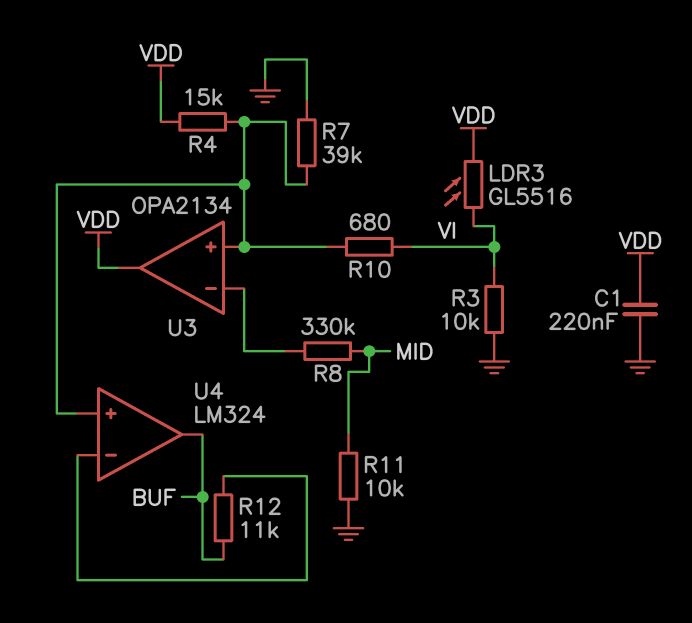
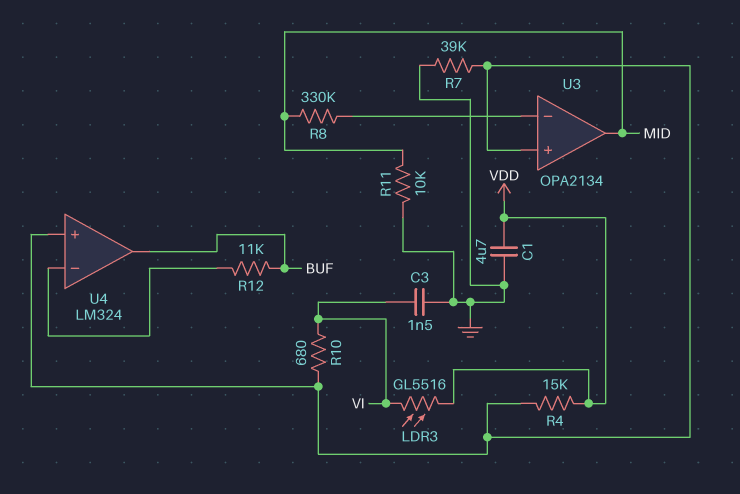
C1: 220nF (GND, VDD) -> 4.7uF (GND, VDD)
C3: none -> 1.5nF (GND, VI)
R3: 10k (GND, VI) -> none
U3 pin out: VDD -> MID

